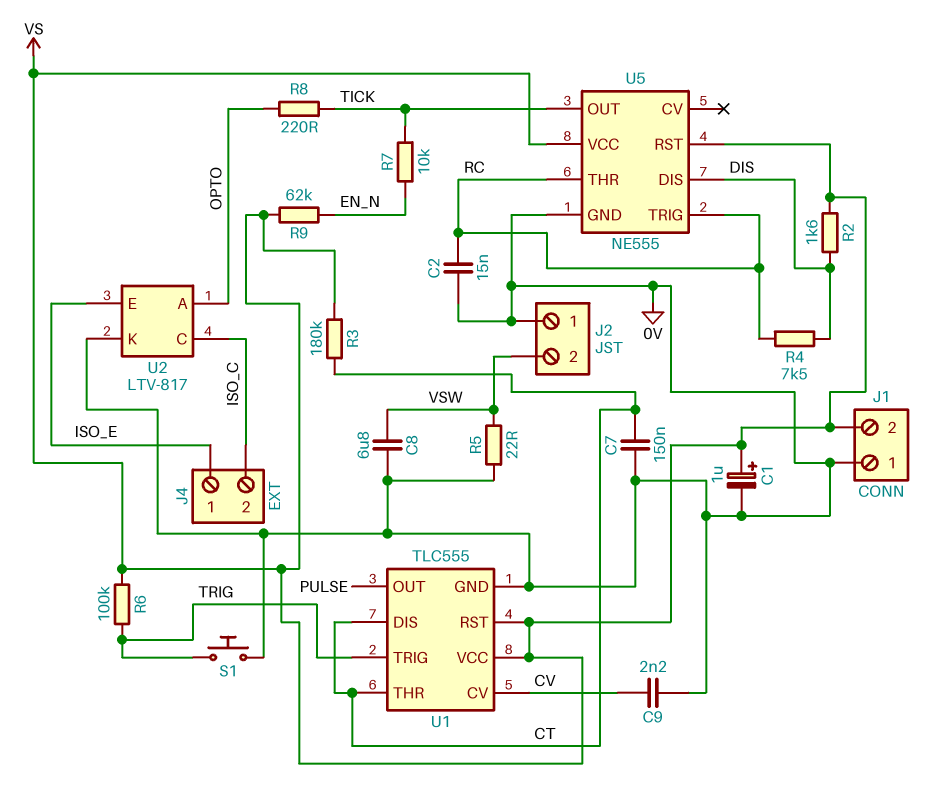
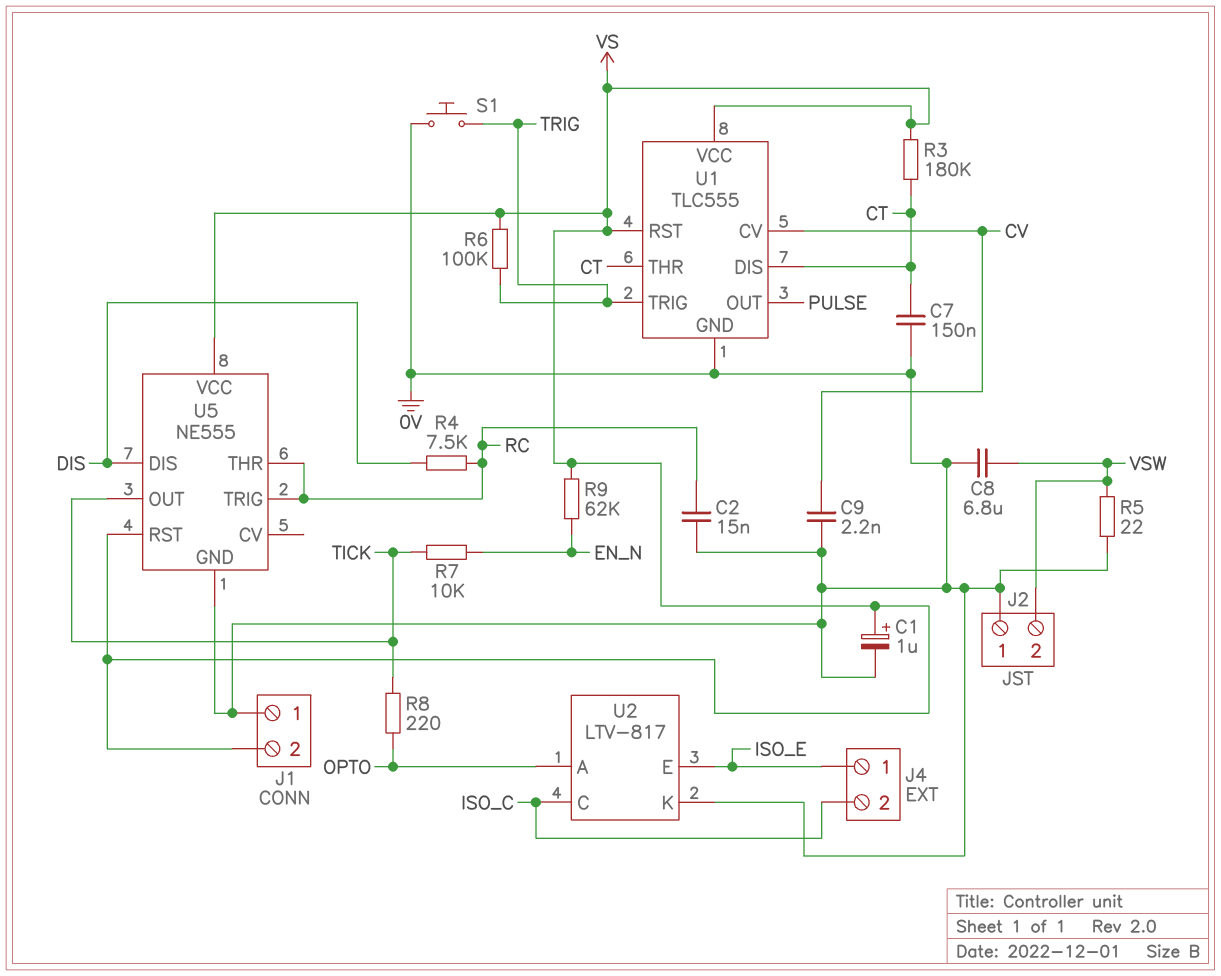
R2: 1.6k (DIS, VS) -> none

